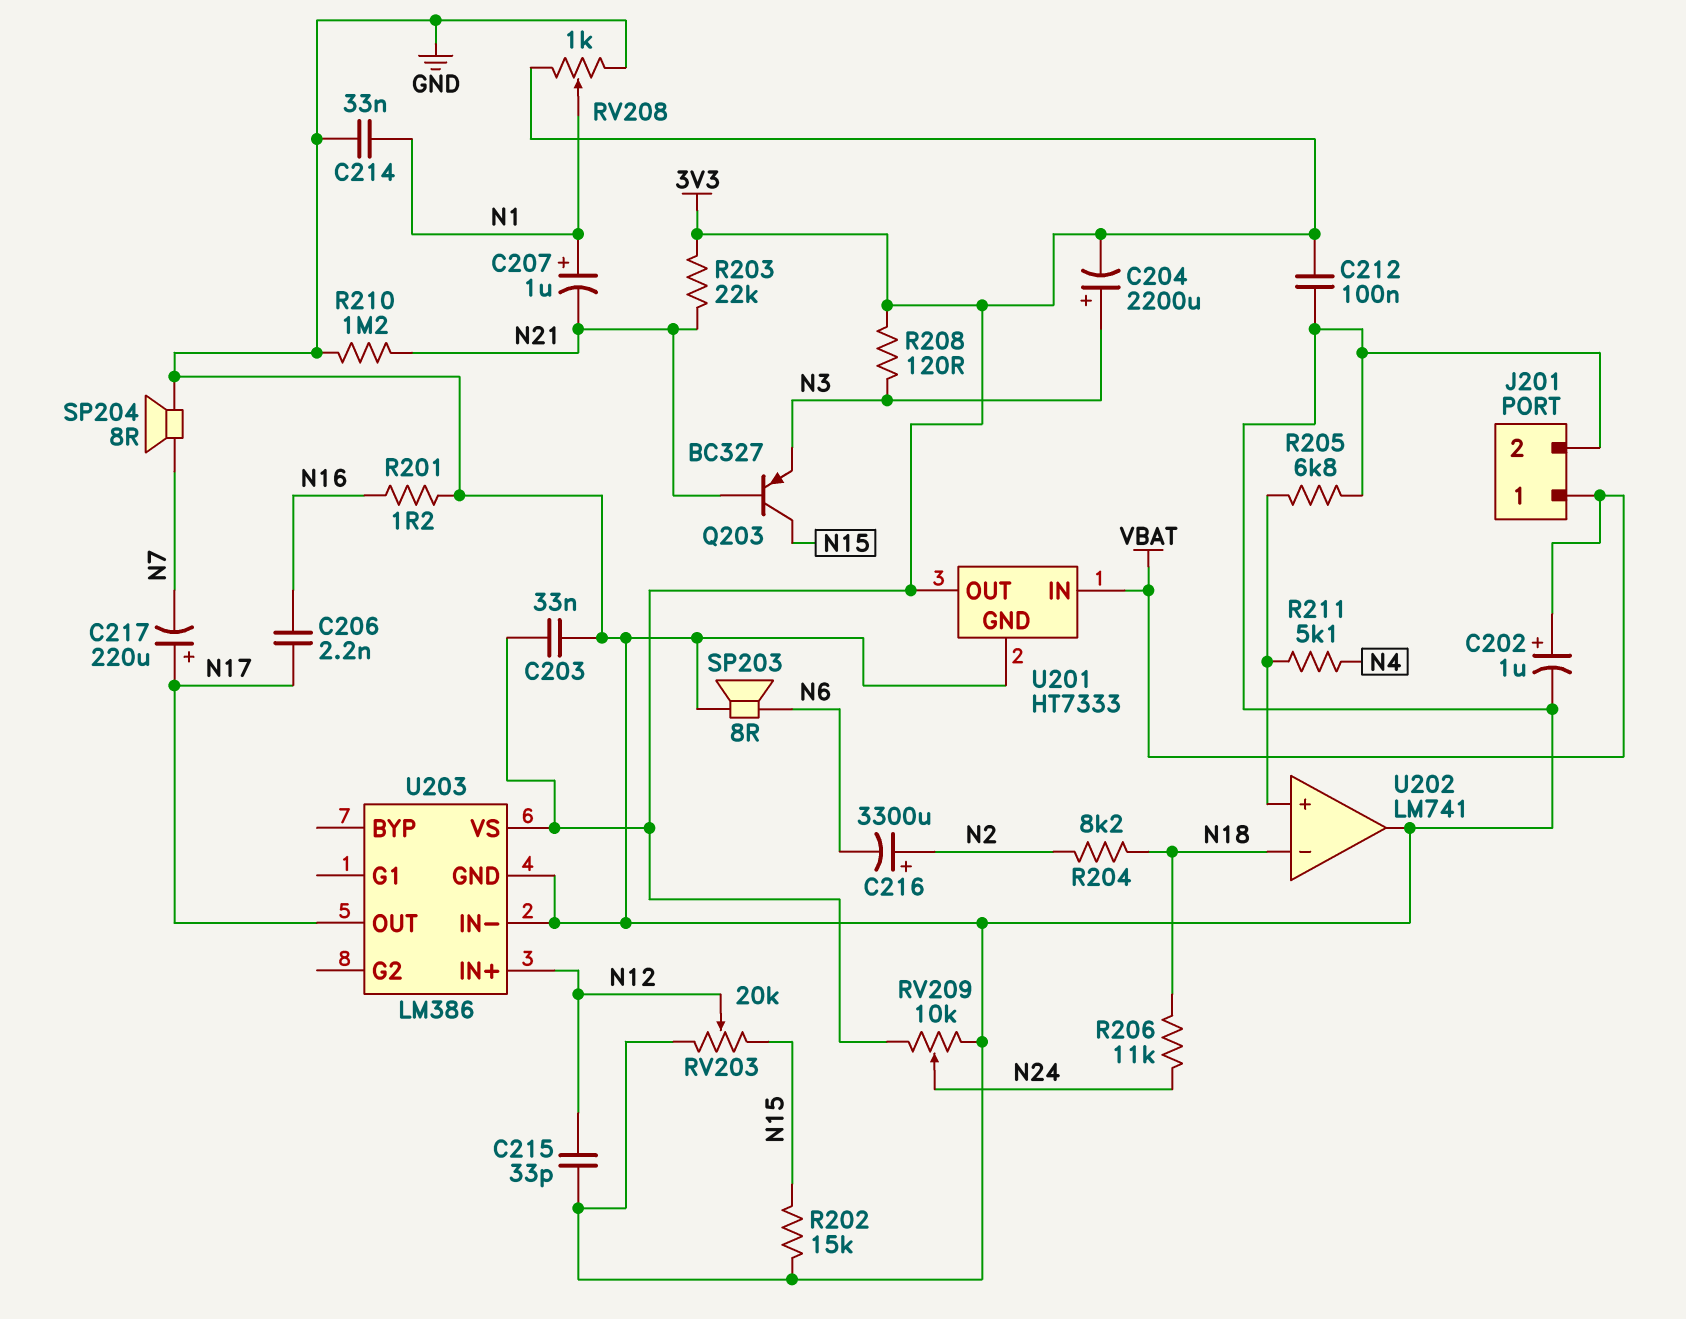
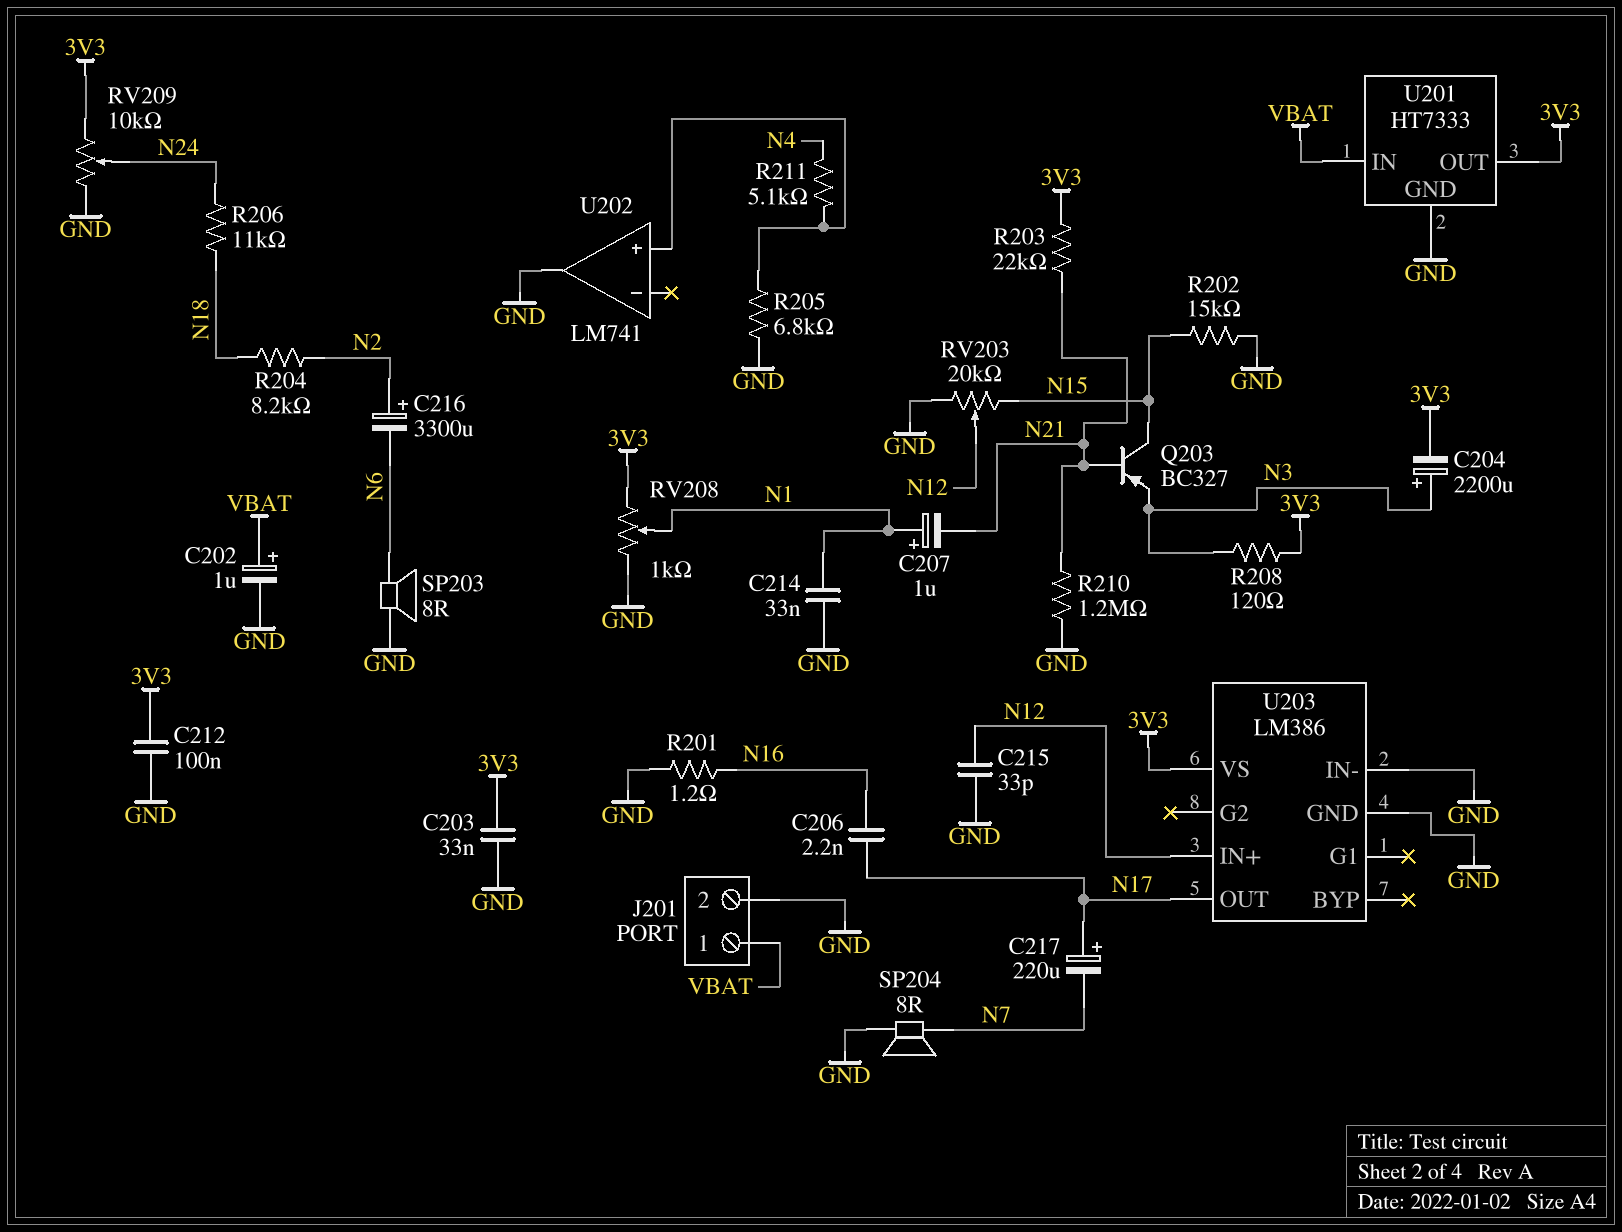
U202 pin in-: N18 -> none

